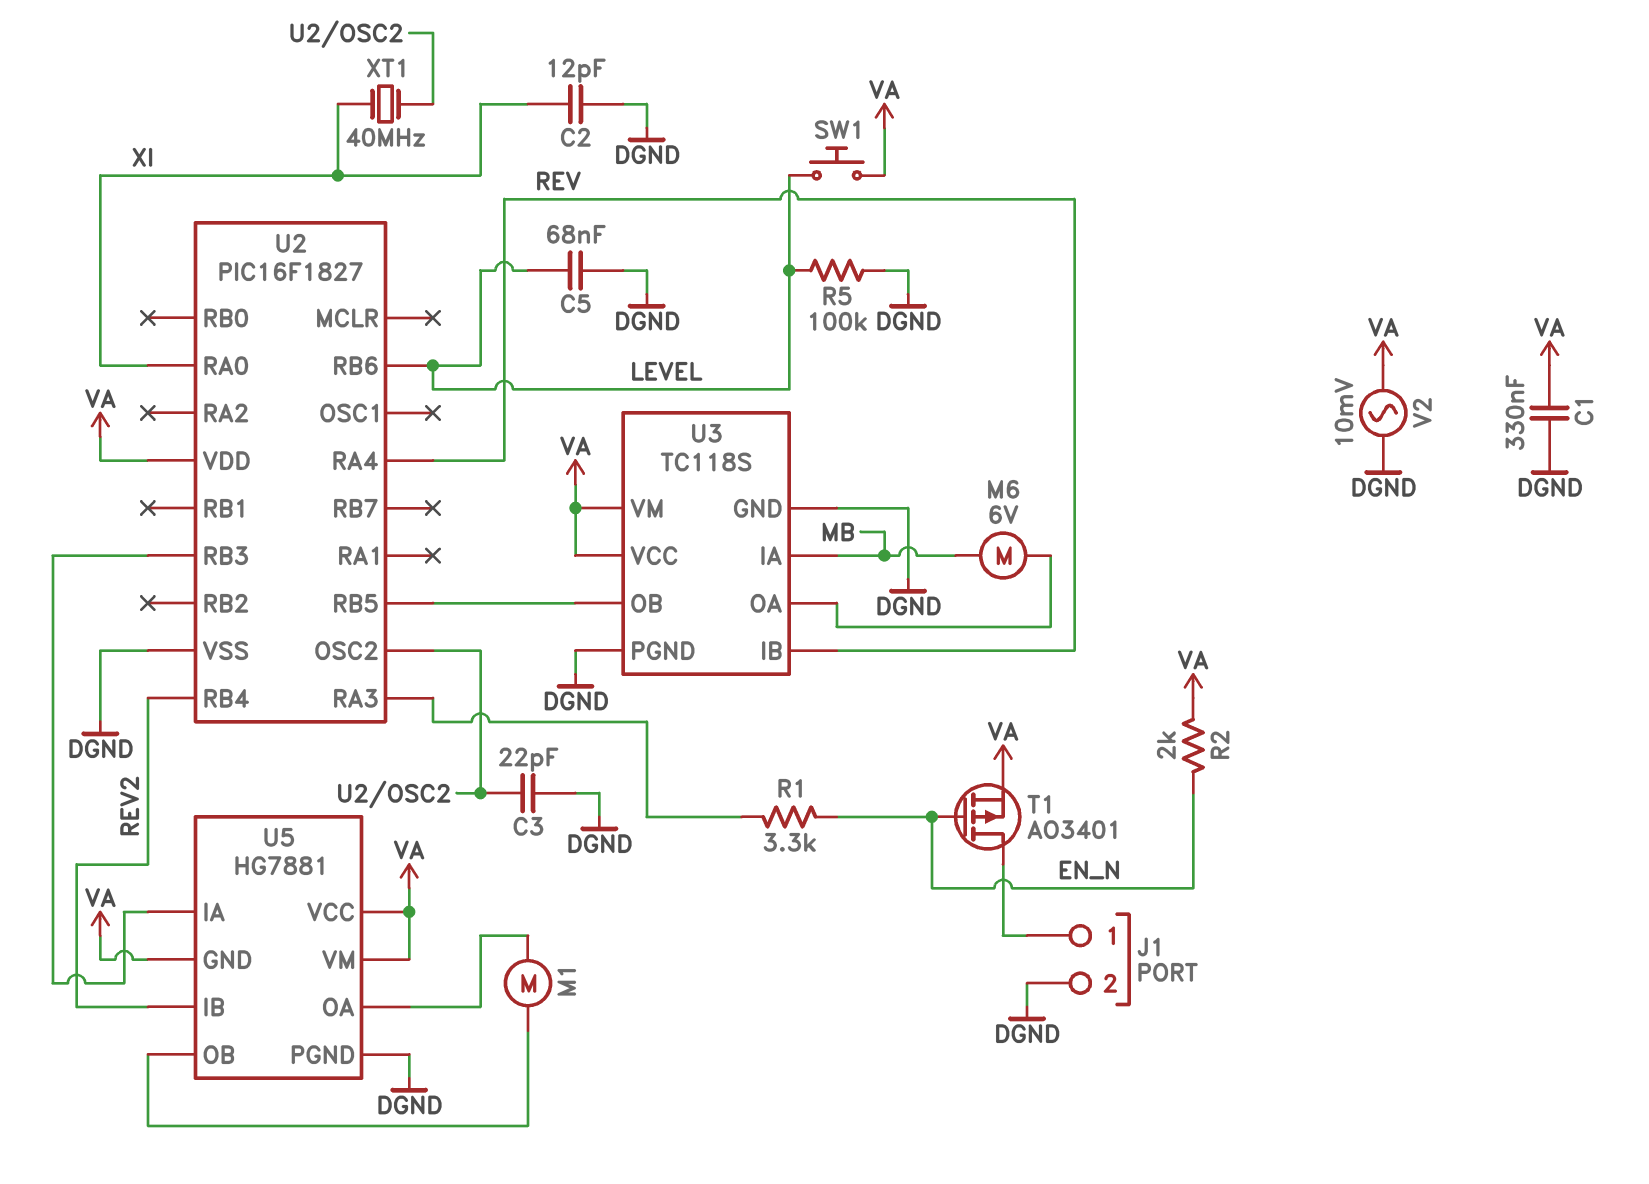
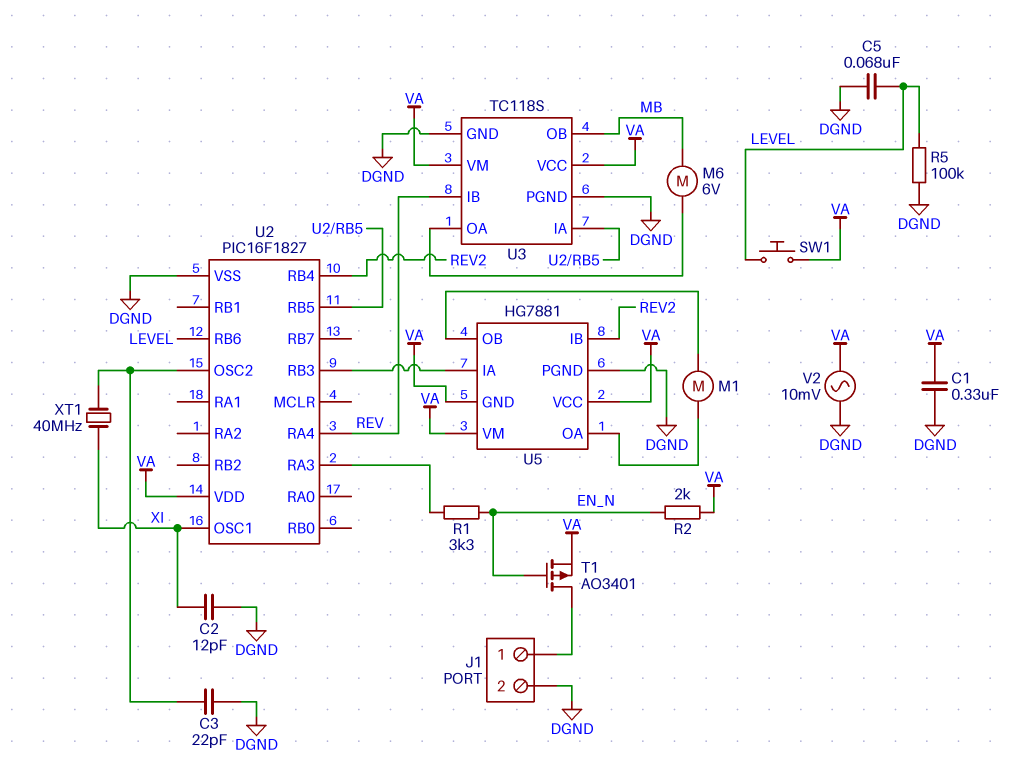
U2 pin OSC1: none -> XI
U2 pin RA0: XI -> none
U3 pin IA: MB -> U2/RB5
U3 pin OB: U2/RB5 -> MB

